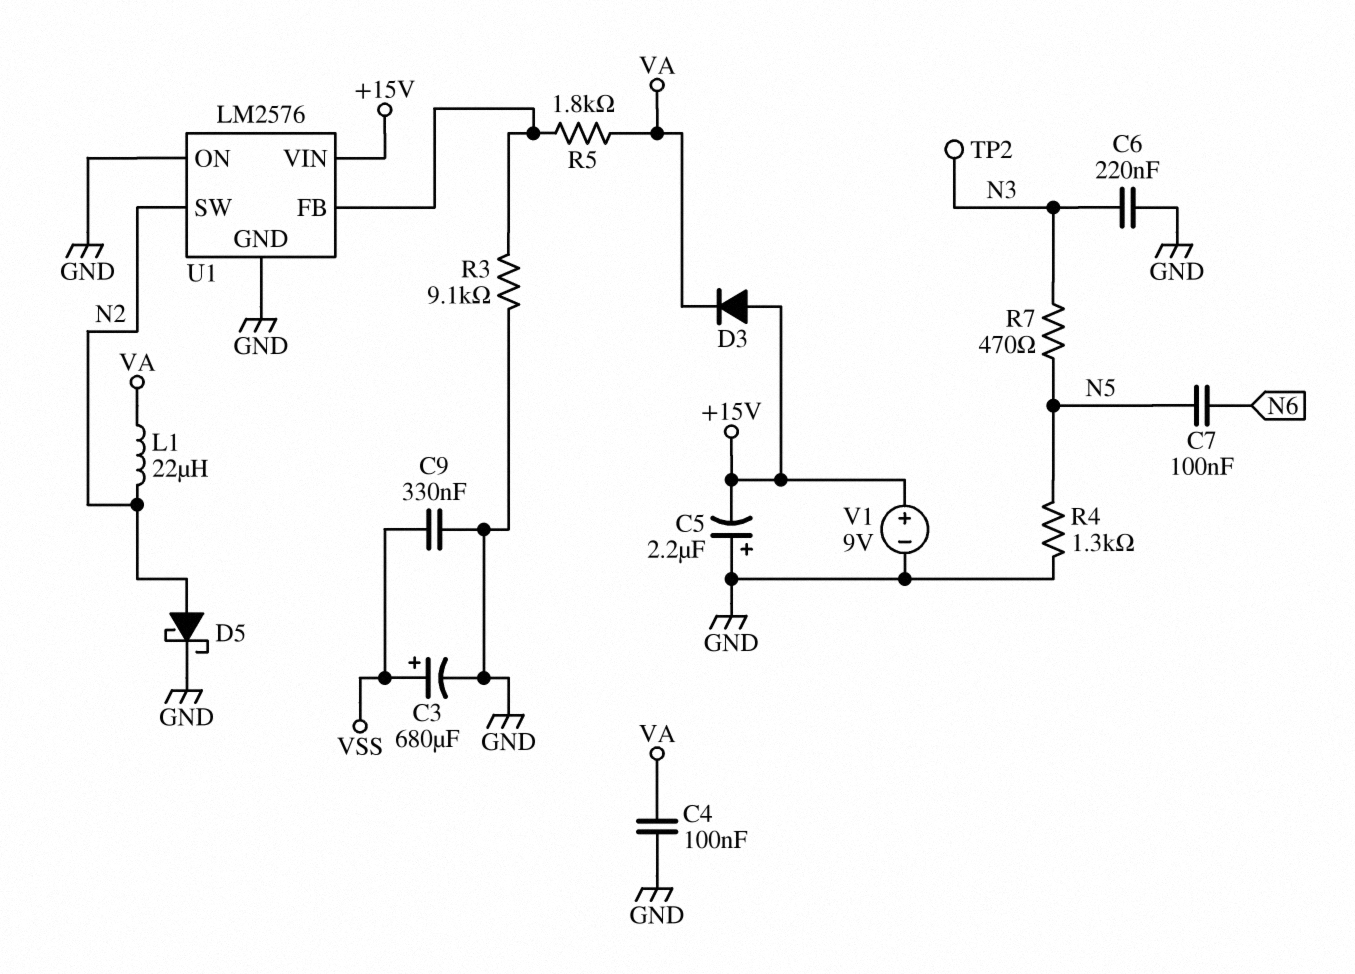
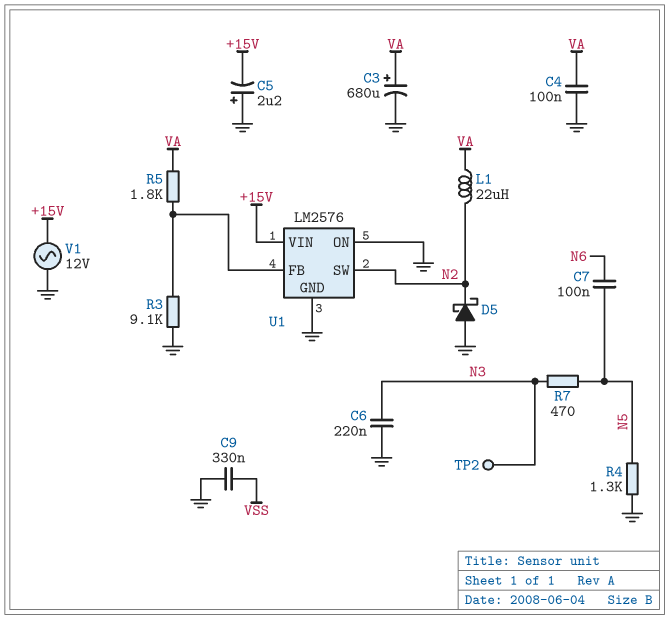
C3: 680uF (plus VSS, minus GND) -> 680uF (plus VA, minus GND)
D3: diode (A +15V, K VA) -> none
D5: schottky (A N2, K GND) -> schottky (A GND, K N2)
V1: 9V (plus +15V, minus GND) -> AC 12V (+15V, GND)

